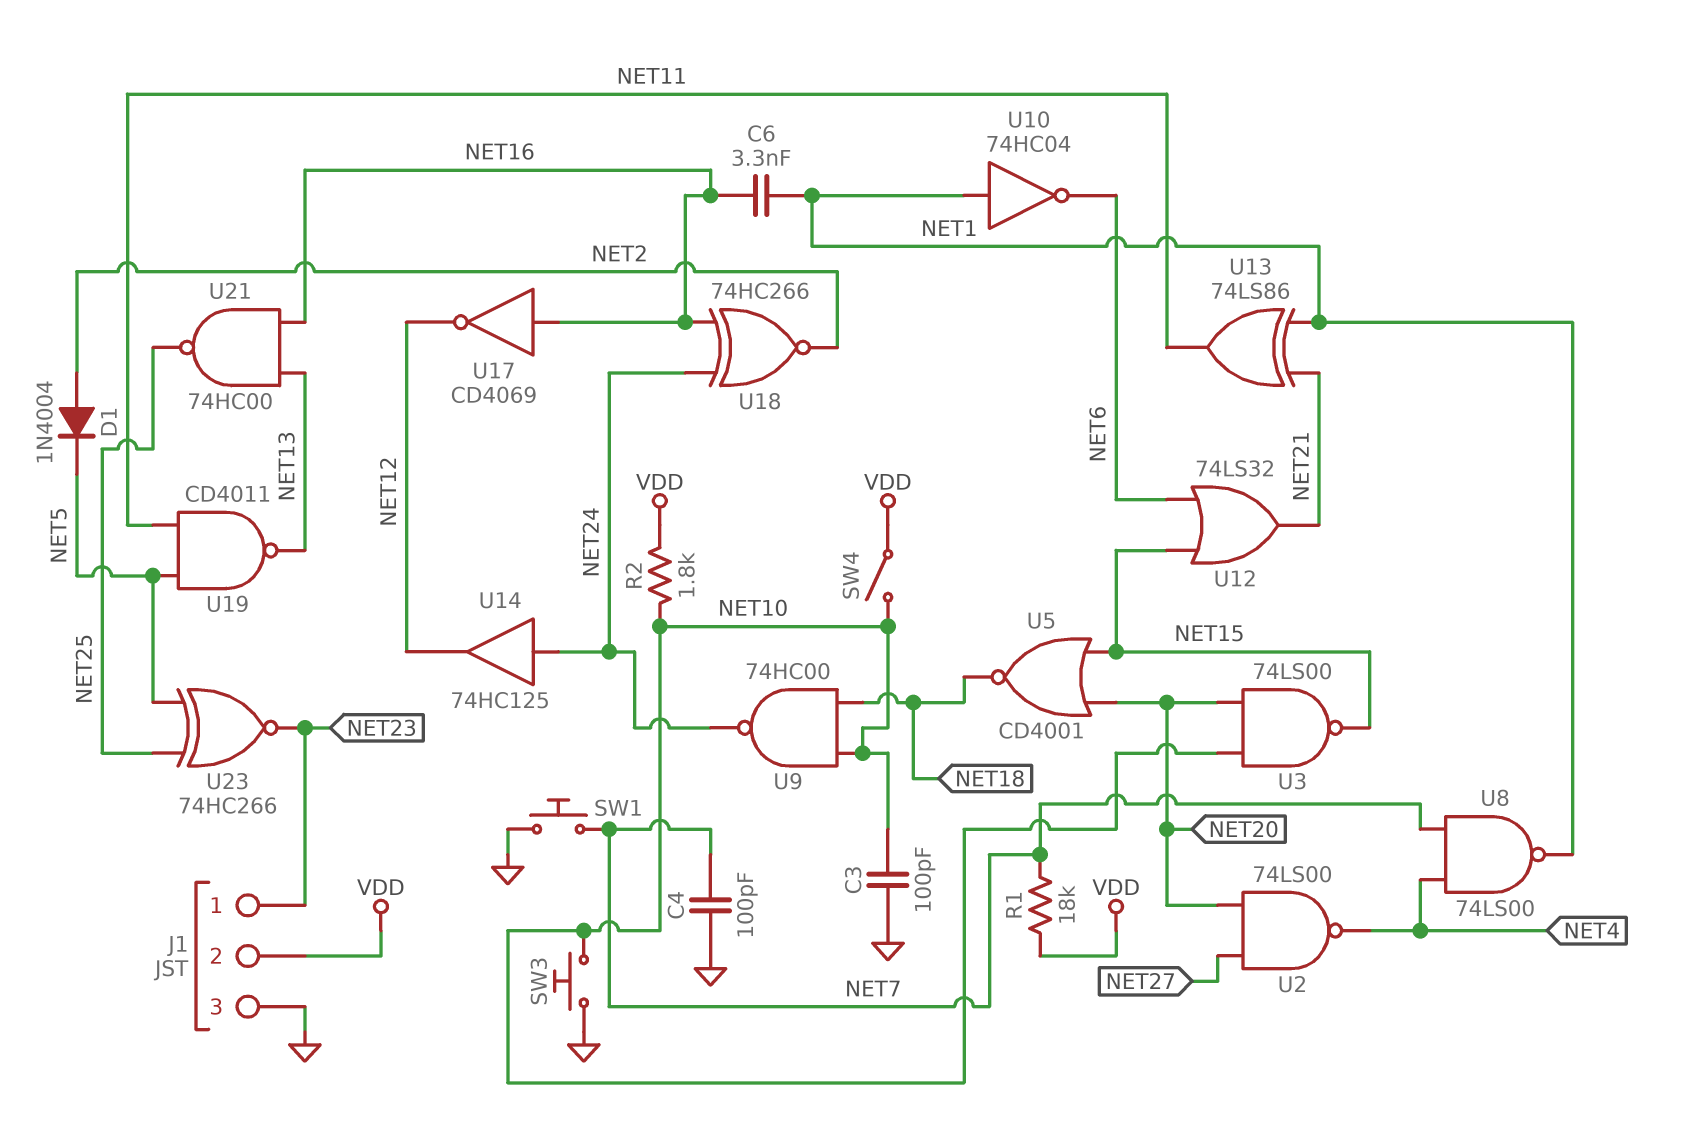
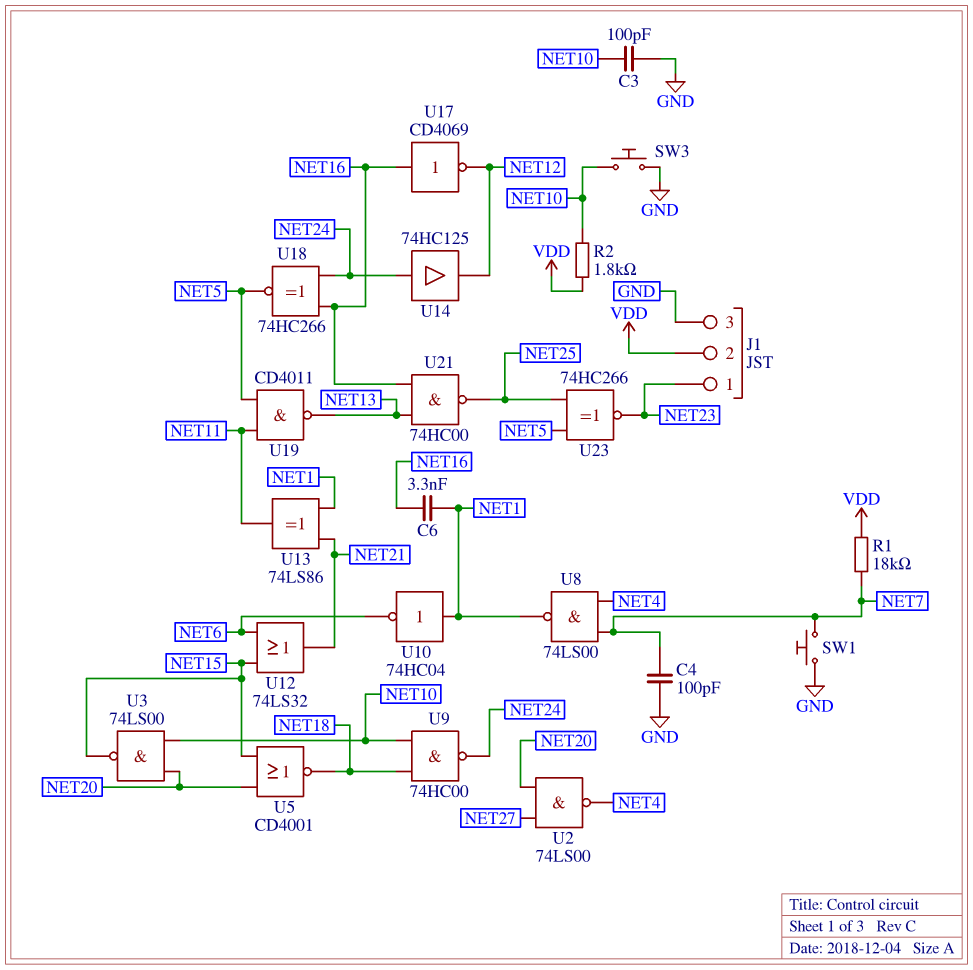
D1: diode 1N4004 (A NET2, K NET5) -> none
SW4: switch (NET10, VDD) -> none
U18: XNOR 74HC266 (in NET16, in NET24, out NET2) -> XNOR 74HC266 (in NET16, in NET24, out NET5)

